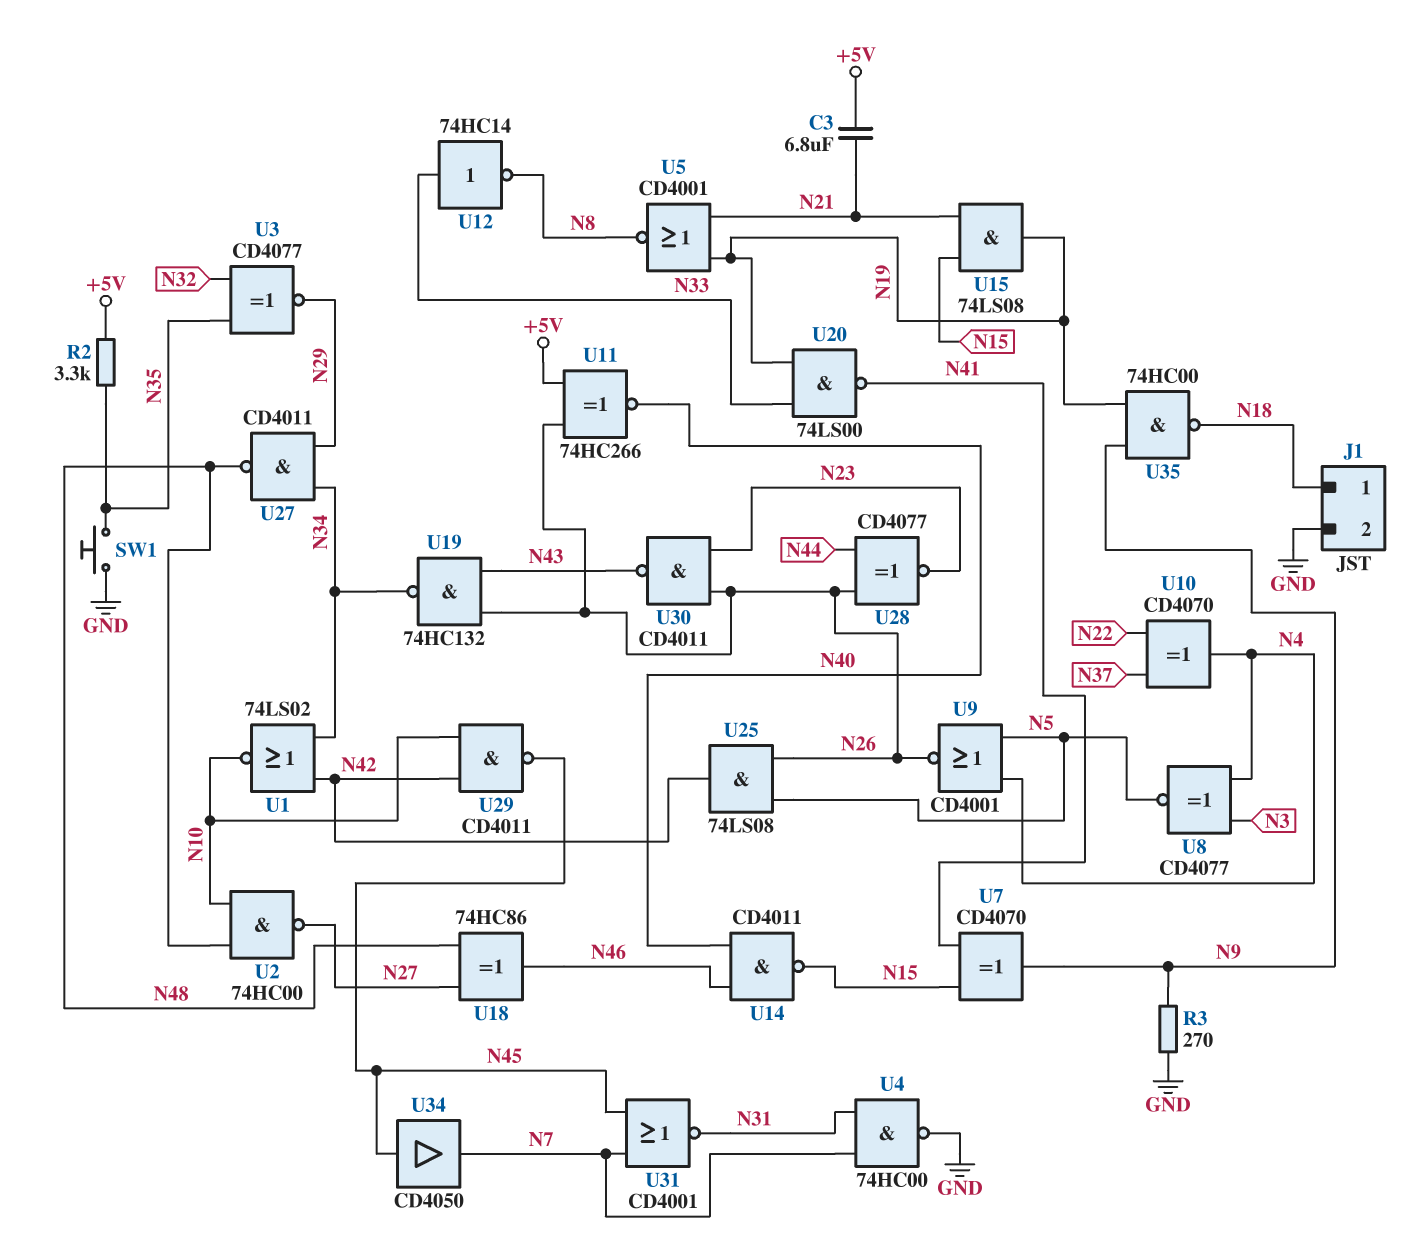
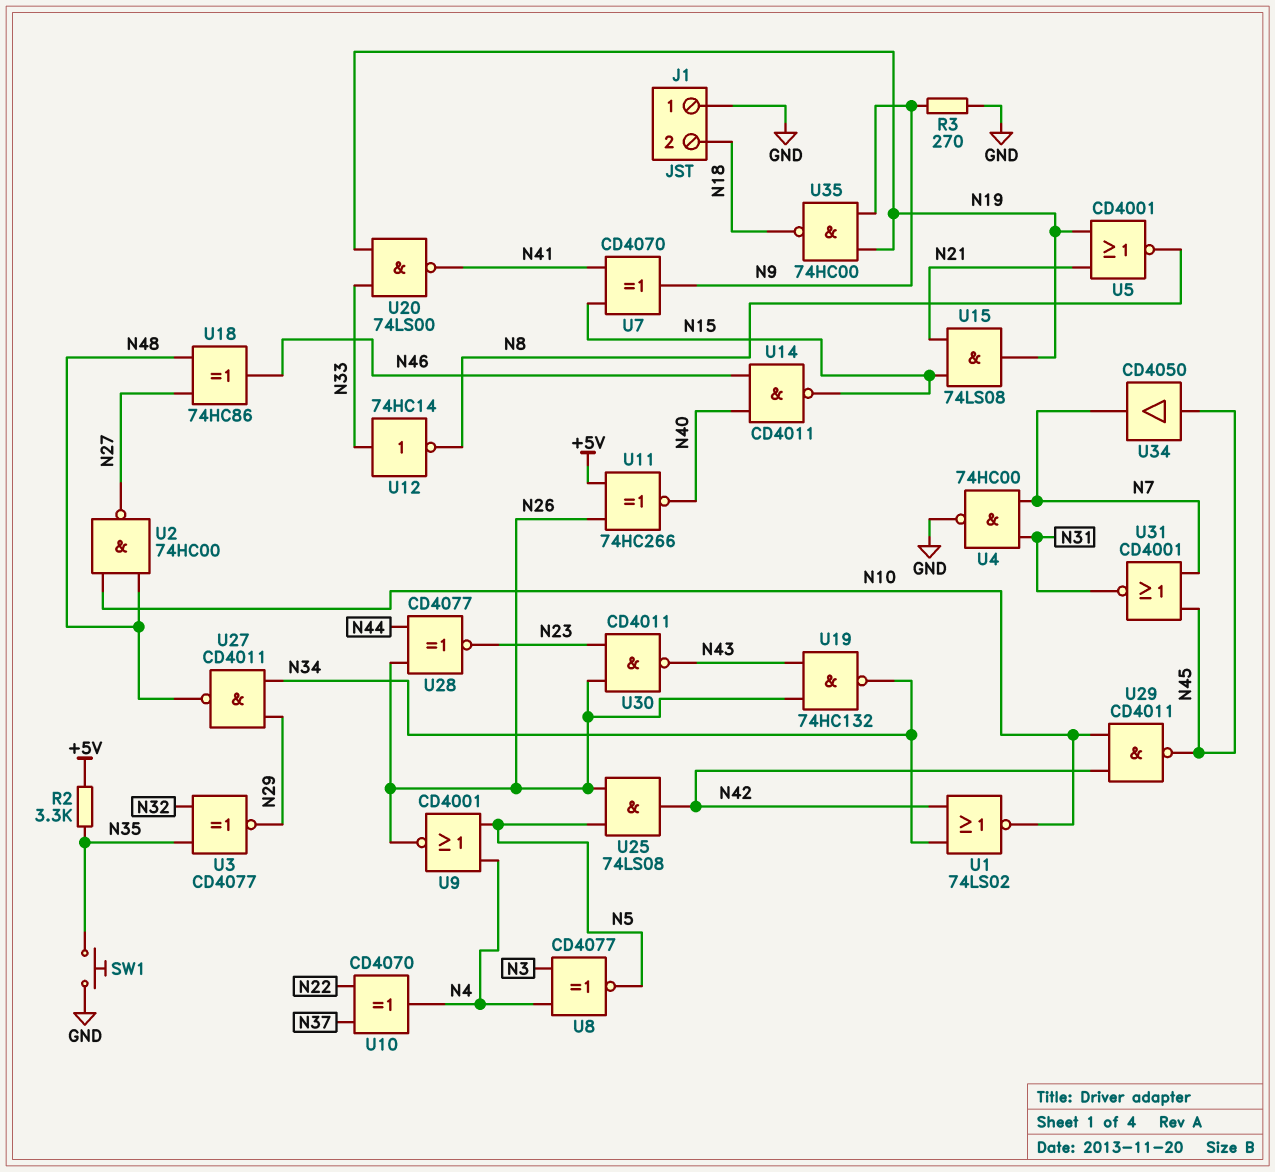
C3: 6.8uF (+5V, N21) -> none
J1 pin 1: N18 -> GND
J1 pin 2: GND -> N18

